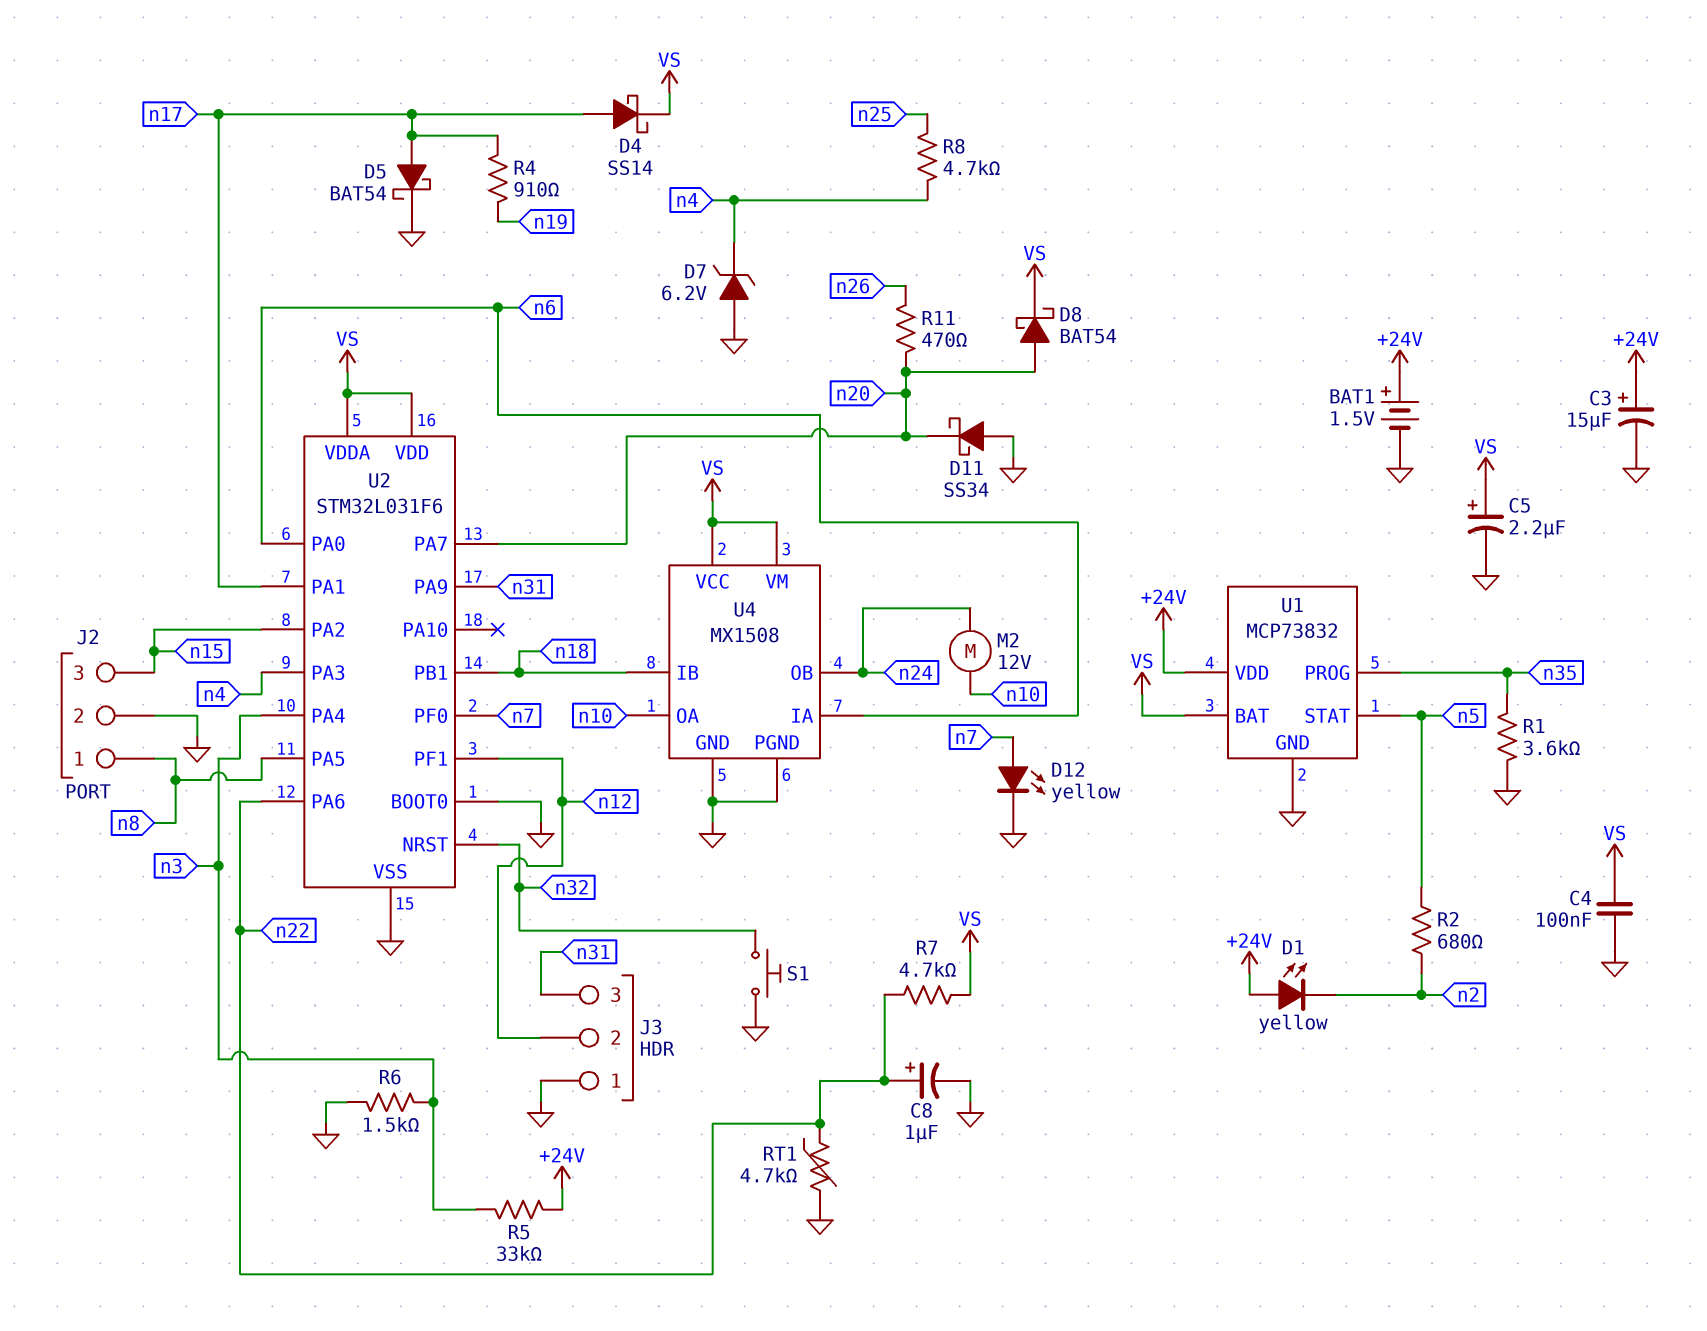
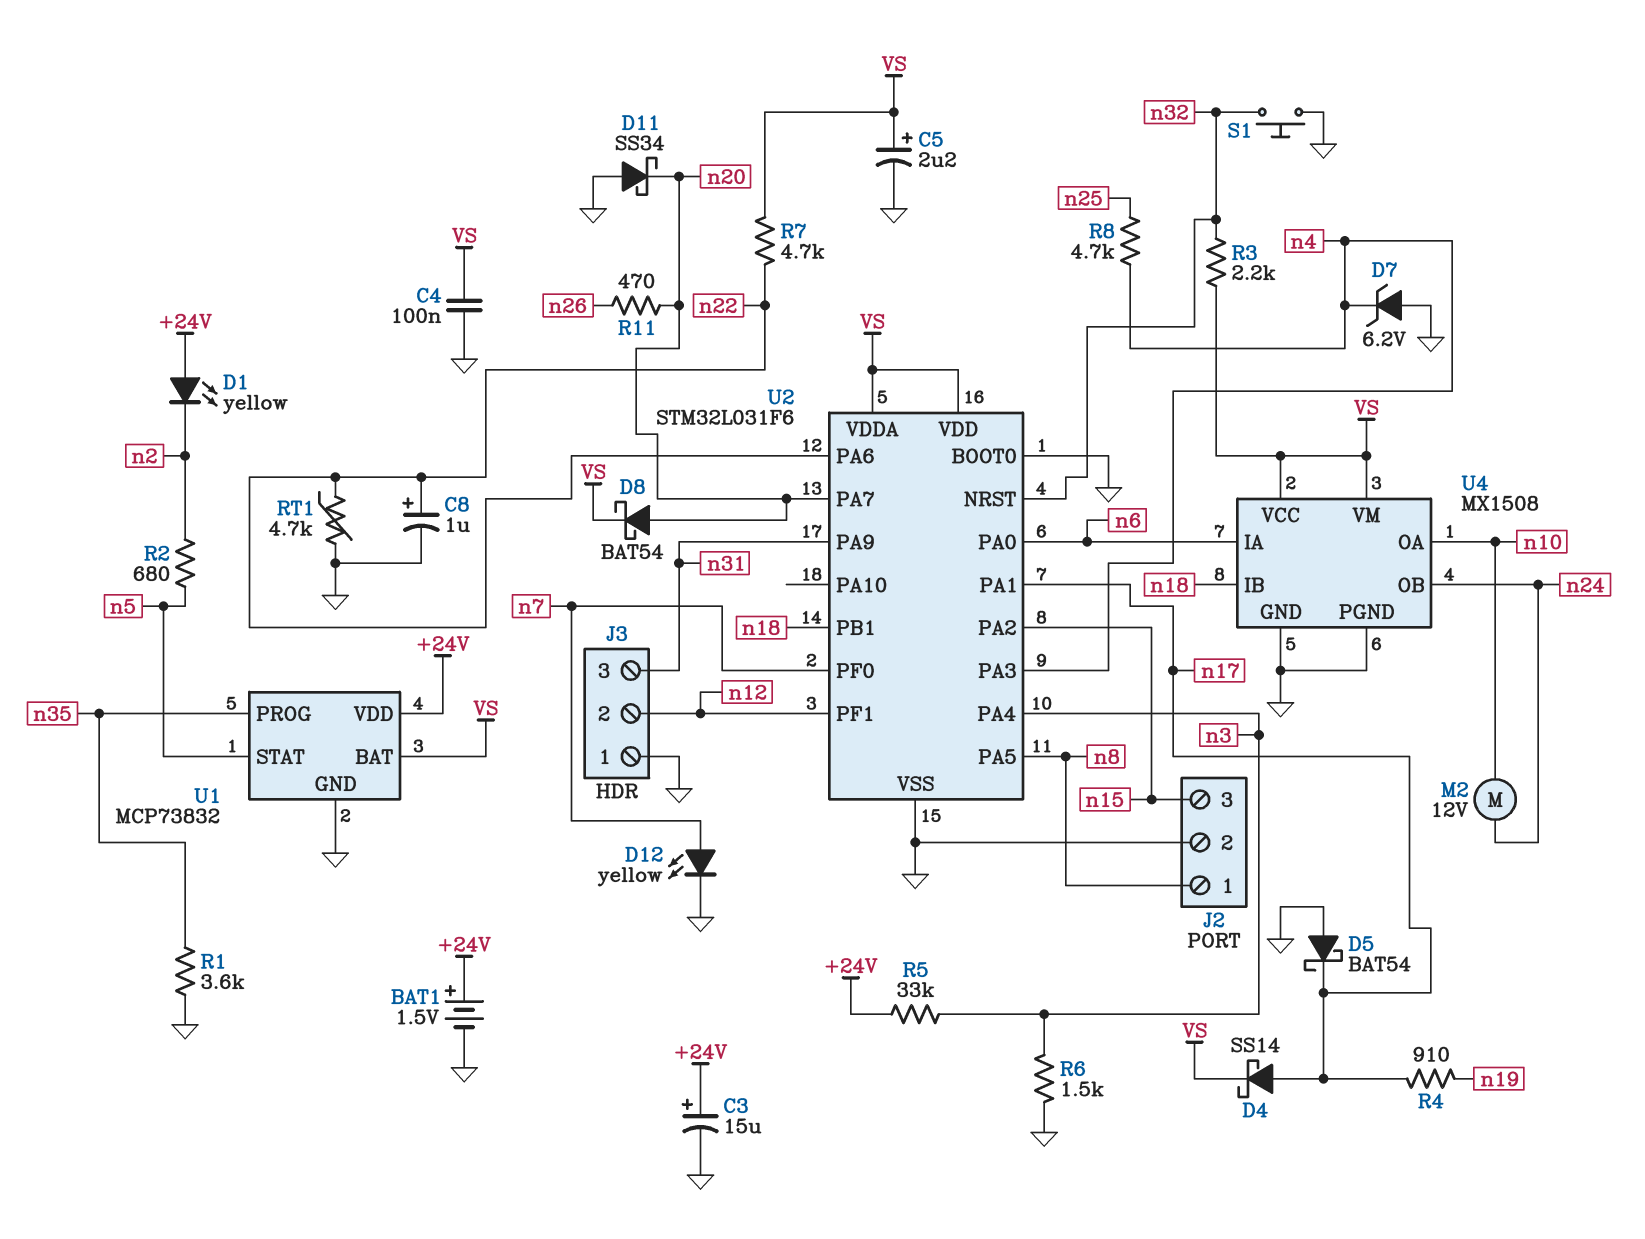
D5: schottky BAT54 (A n17, K GND) -> schottky BAT54 (A GND, K n17)
R3: none -> 2.2k (VS, n32)

